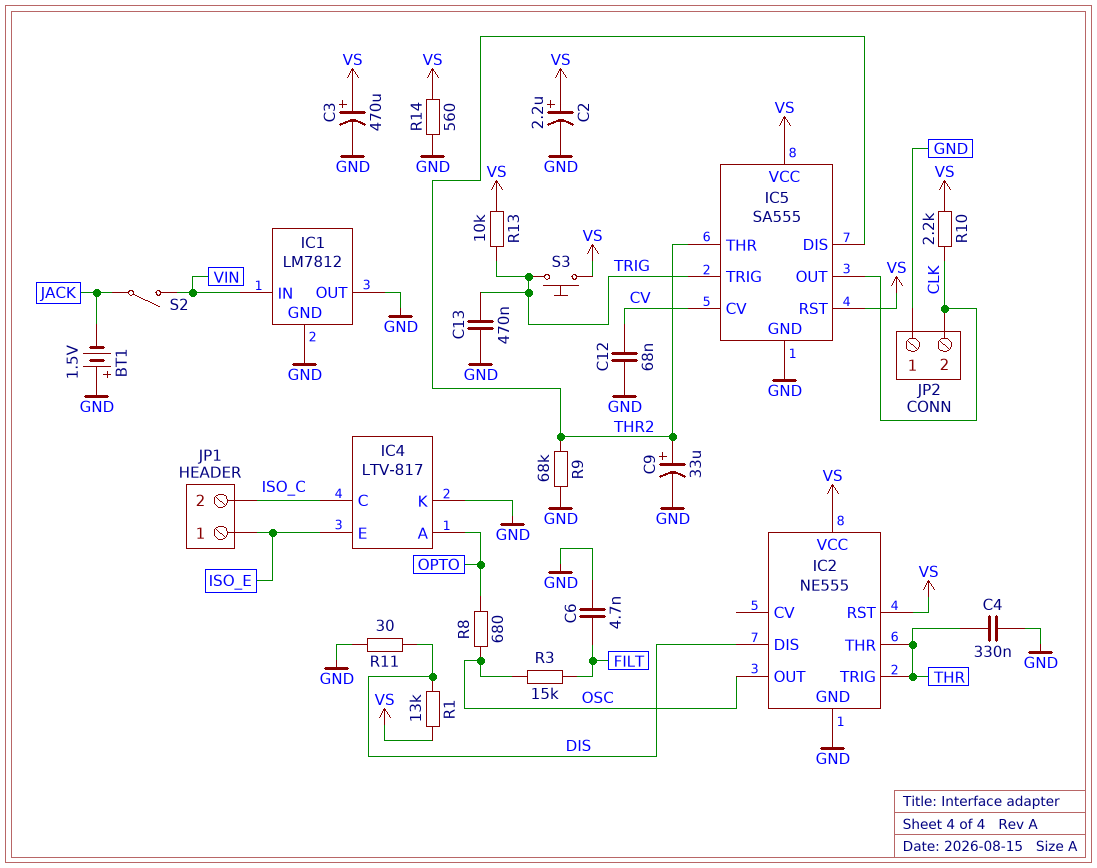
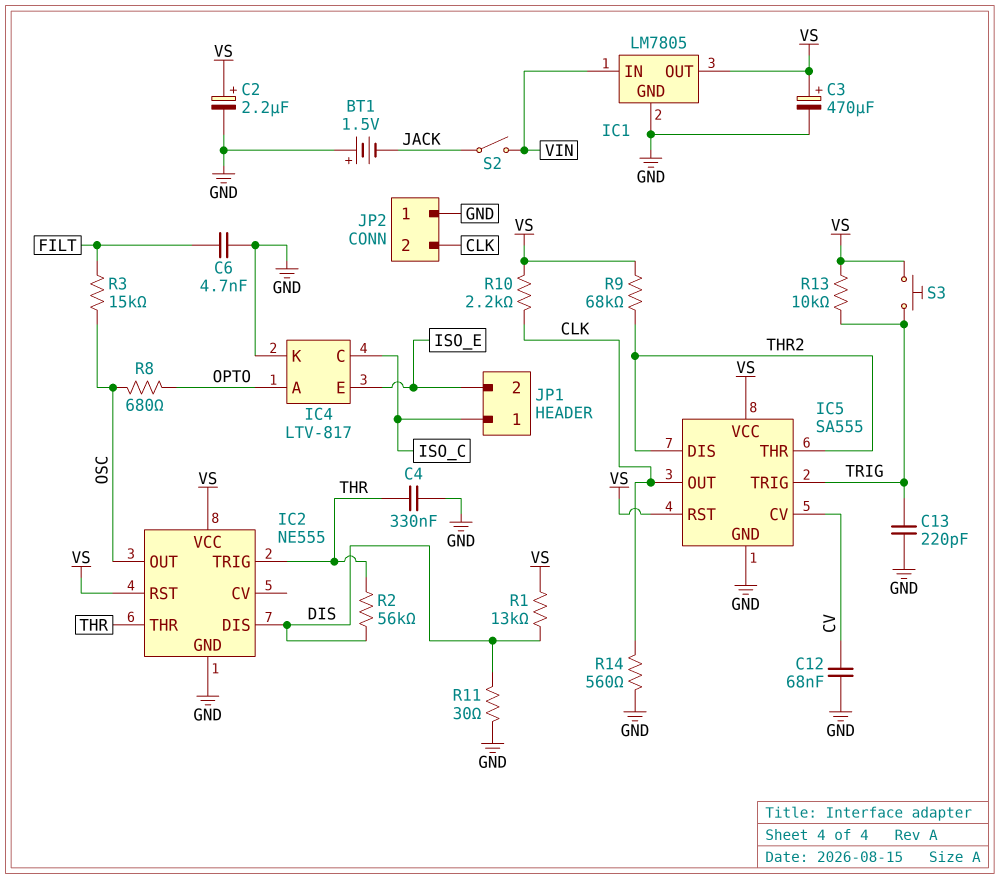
C9: 33uF (plus THR2, minus GND) -> none
C13: 470nF (GND, TRIG) -> 220pF (GND, TRIG)
IC1: LM7812 -> LM7805
IC1 pin OUT: GND -> VS
JP1 pin 1: ISO_E -> ISO_C
JP1 pin 2: ISO_C -> ISO_E
R2: none -> 56k (DIS, THR)
R9: 68k (GND, THR2) -> 68k (THR2, VS)
R14: 560 (GND, VS) -> 560 (CLK, GND)

